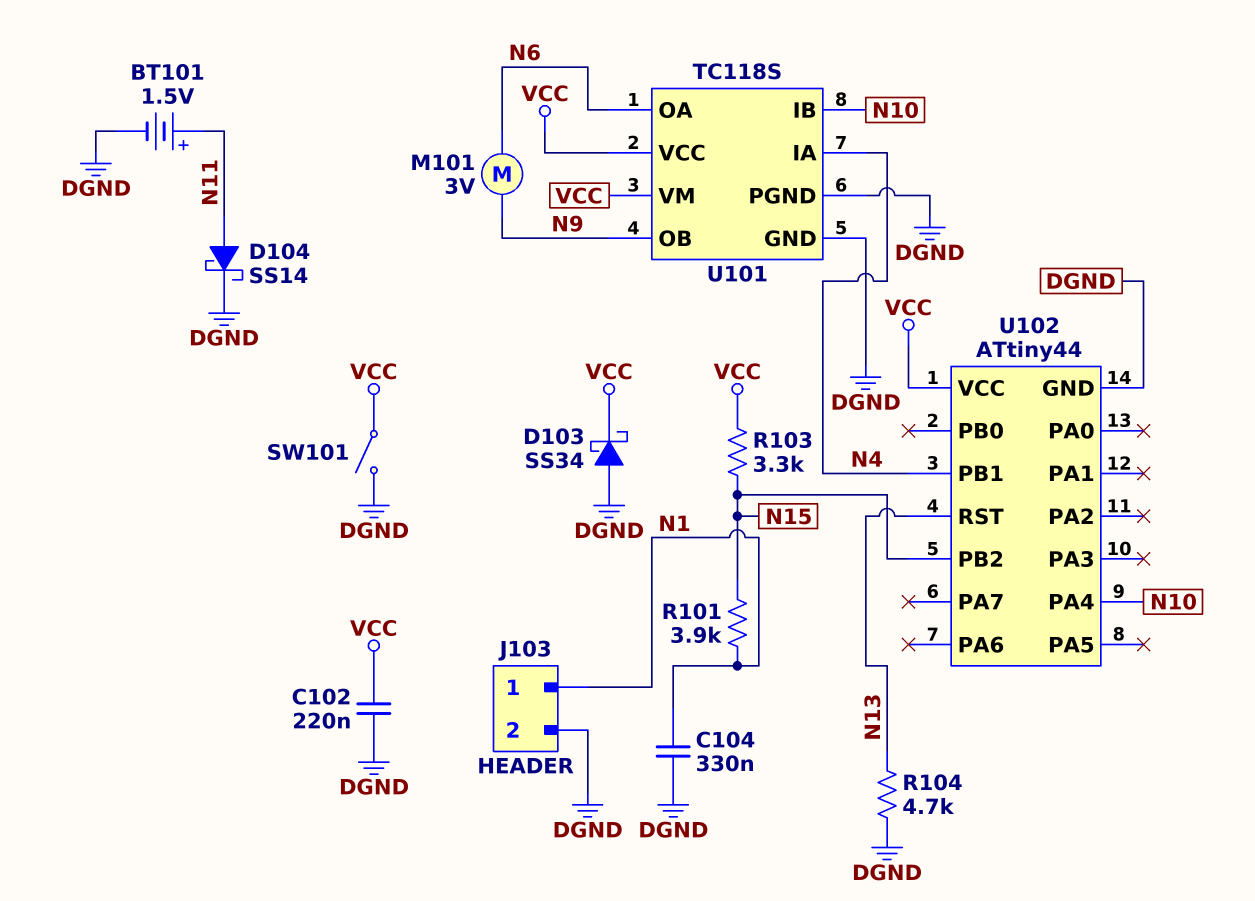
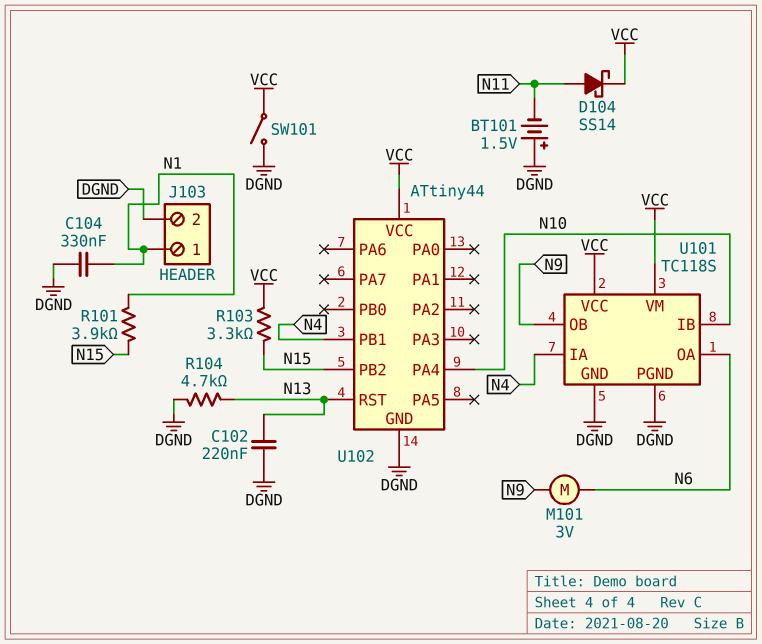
BT101: 1.5V (plus N11, minus DGND) -> 1.5V (plus DGND, minus N11)
C102: 220nF (DGND, VCC) -> 220nF (DGND, N13)
D103: schottky SS34 (A DGND, K VCC) -> none
D104: schottky SS14 (A N11, K DGND) -> schottky SS14 (A N11, K VCC)

